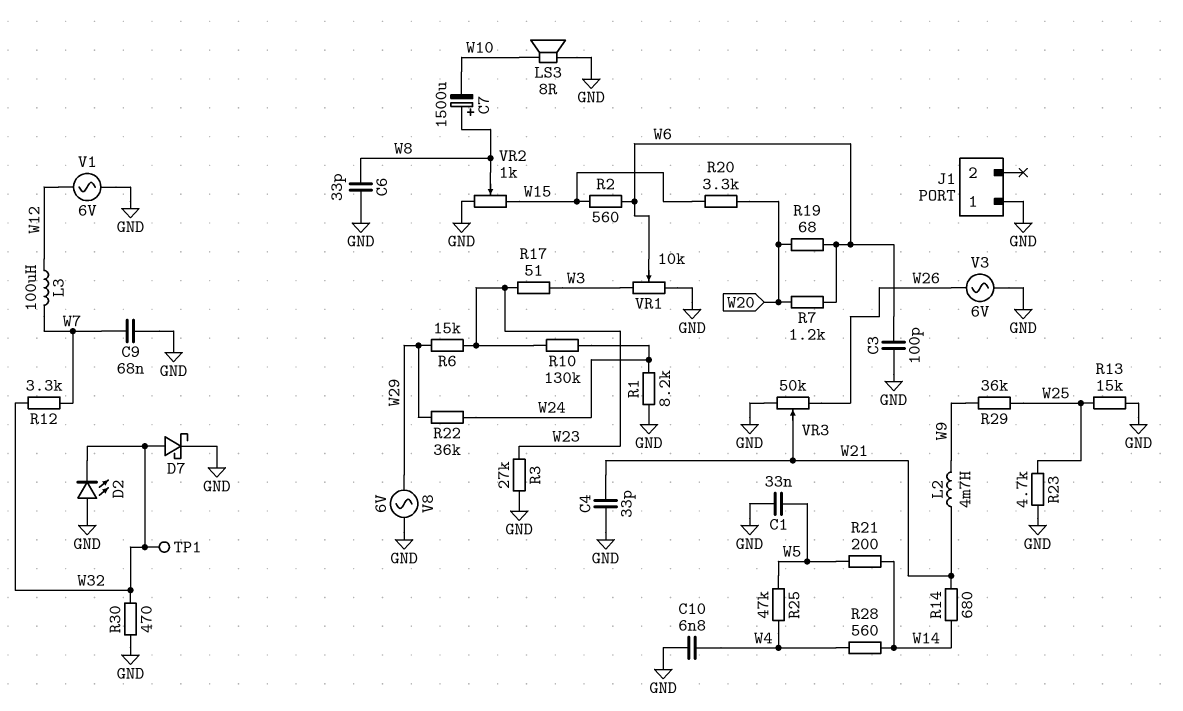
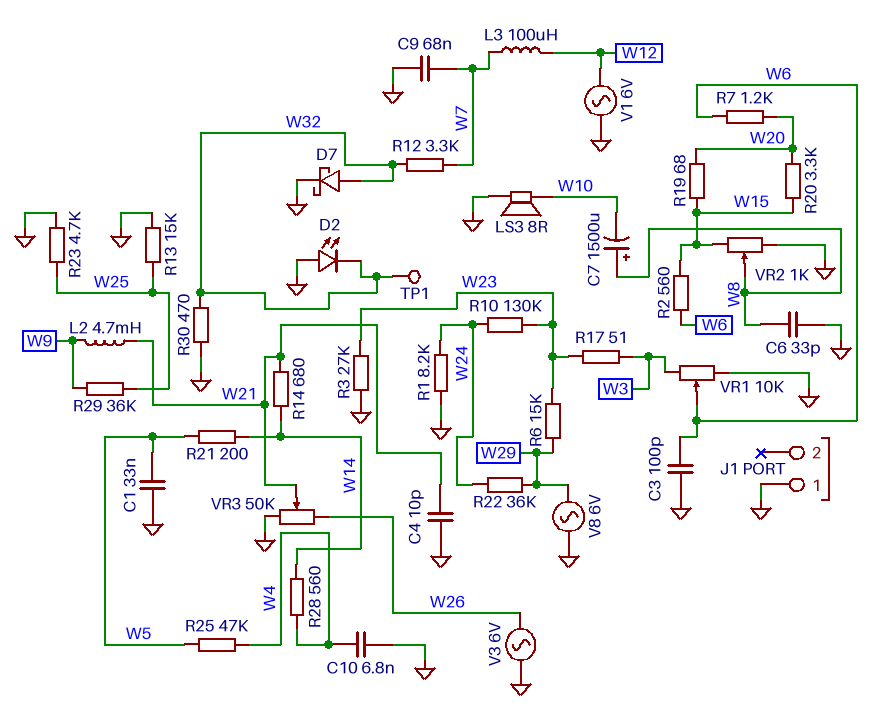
C4: 33pF (GND, W21) -> 10pF (GND, W21)
R19: 68 (W6, W20) -> 68 (W15, W20)

